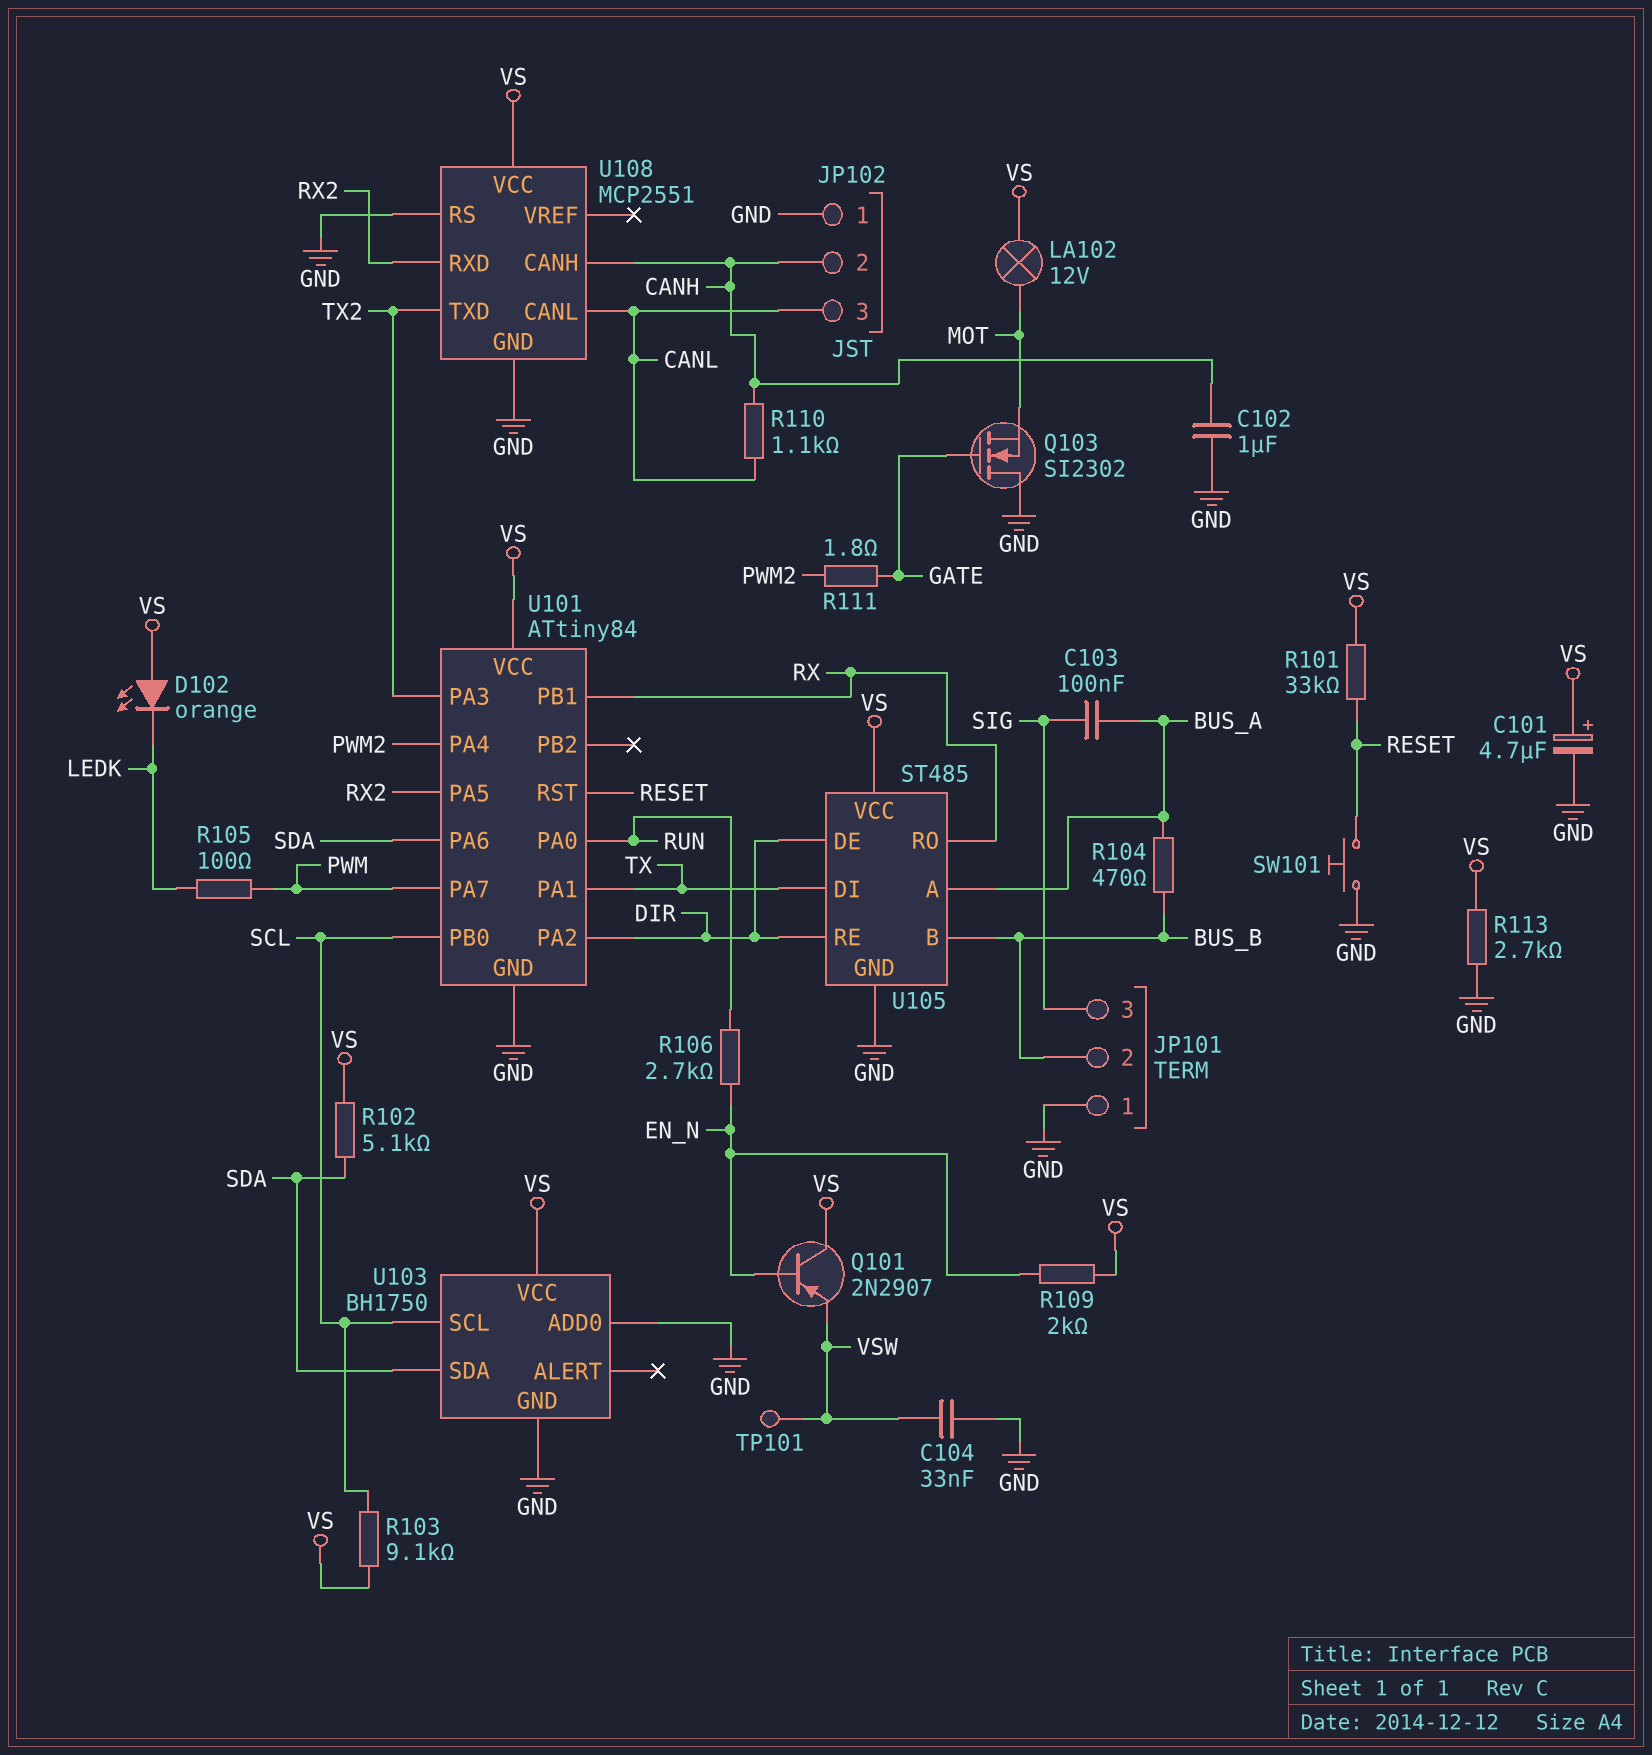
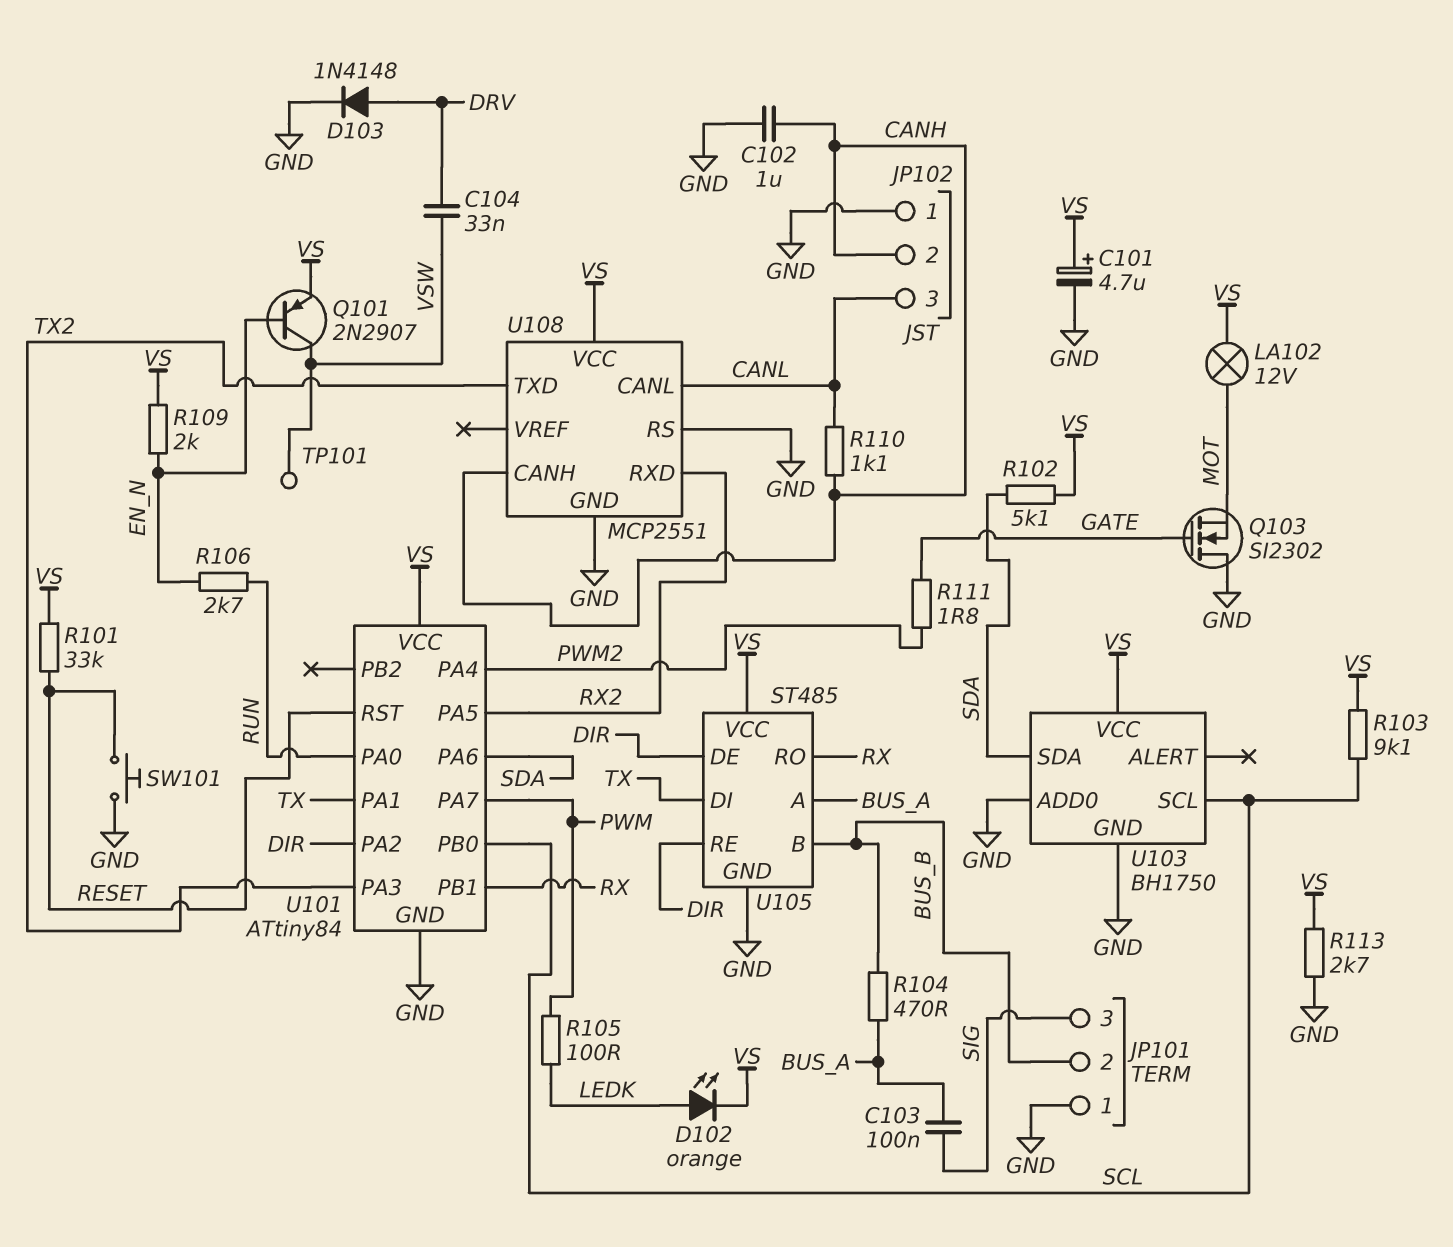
C104: 33nF (GND, VSW) -> 33nF (DRV, VSW)
D102: LED orange (A VS, K LEDK) -> LED orange (A LEDK, K VS)
D103: none -> diode 1N4148 (A DRV, K GND)
Q101: PNP 2N2907 (B EN_N, C VS, E VSW) -> PNP 2N2907 (B EN_N, C VSW, E VS)

